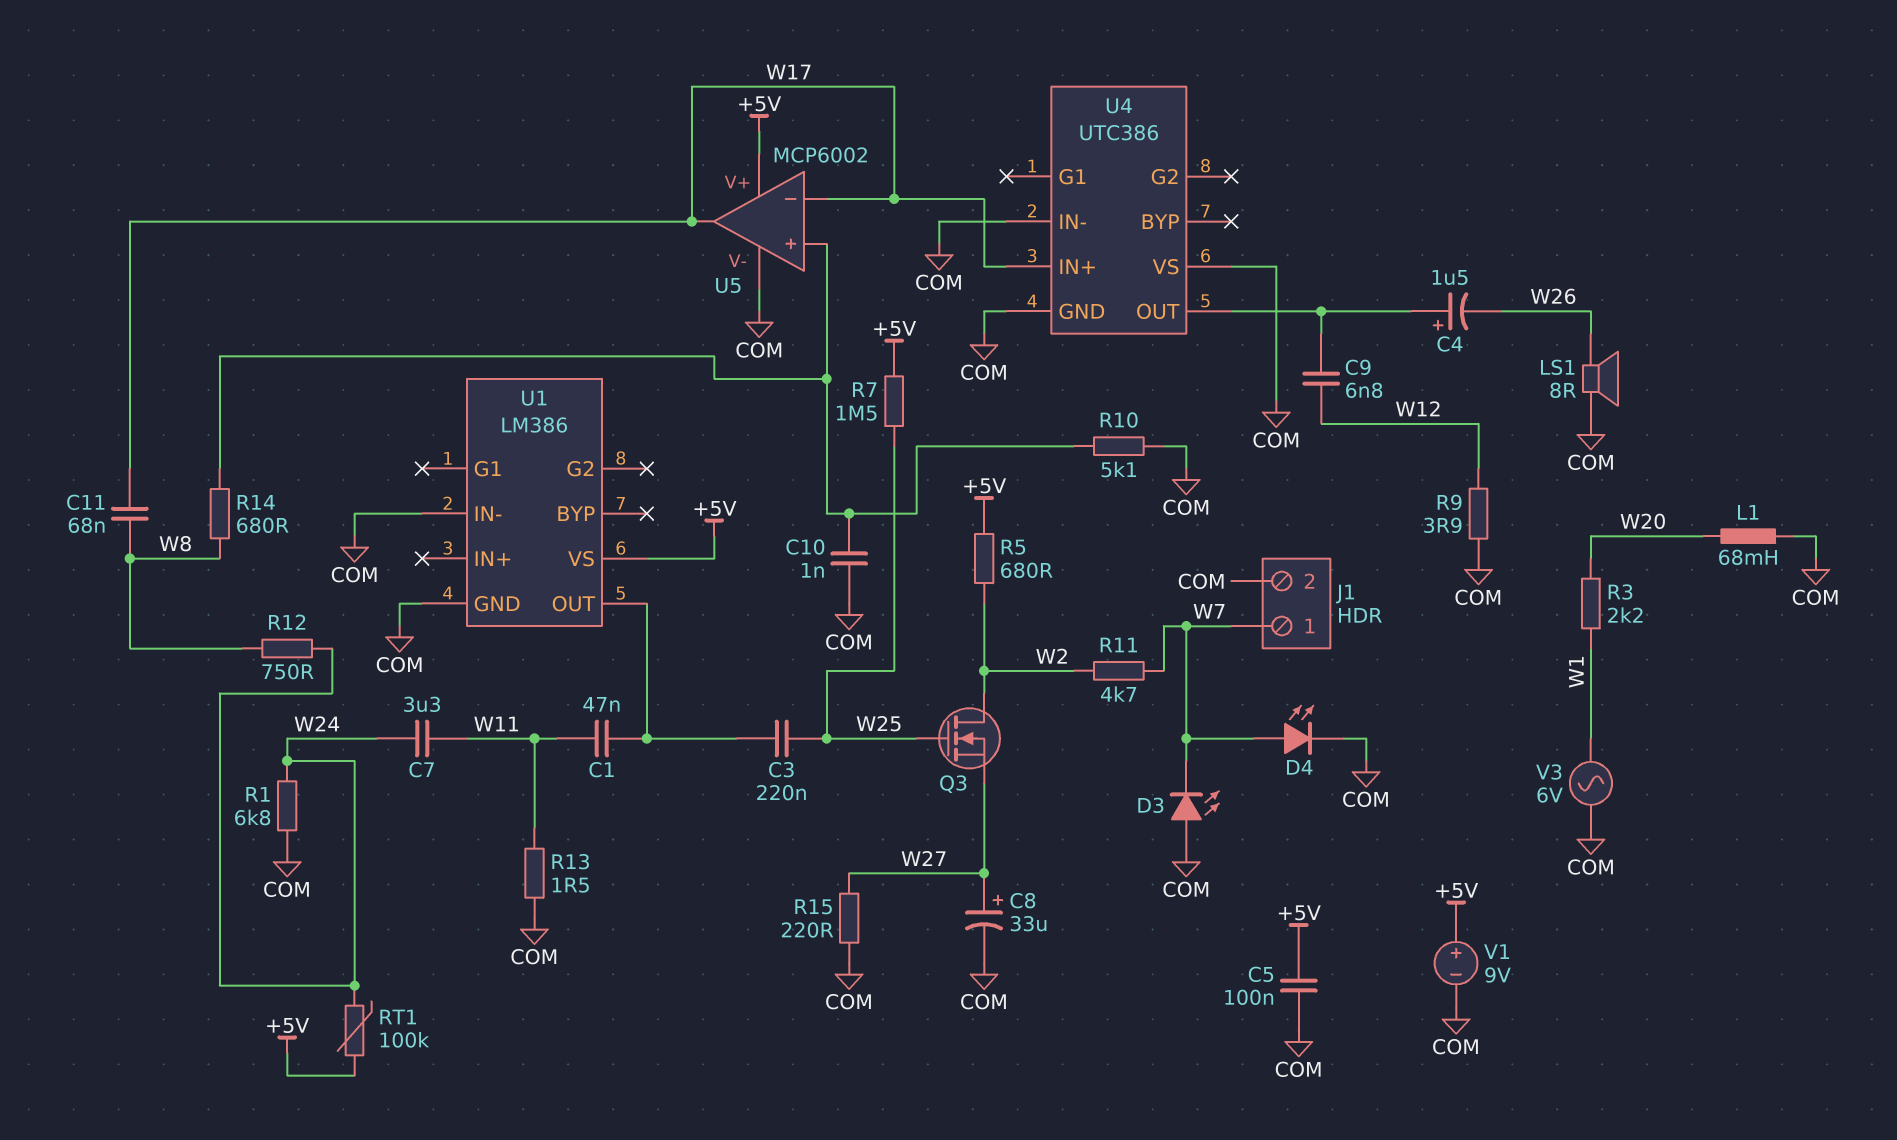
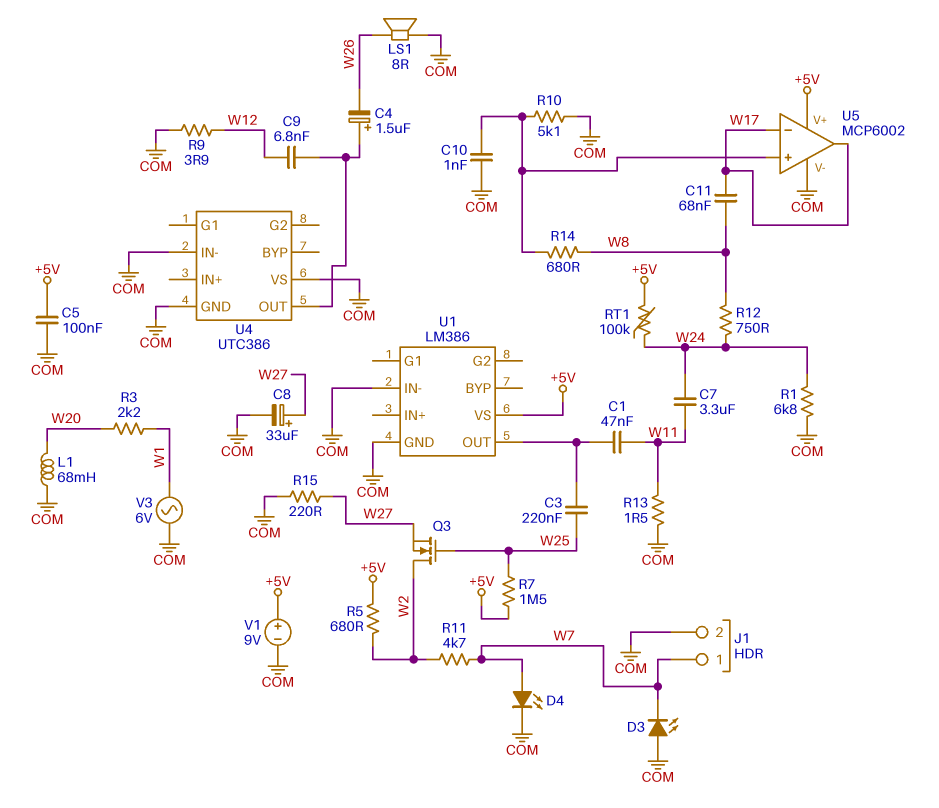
U4 pin IN+: W17 -> none

